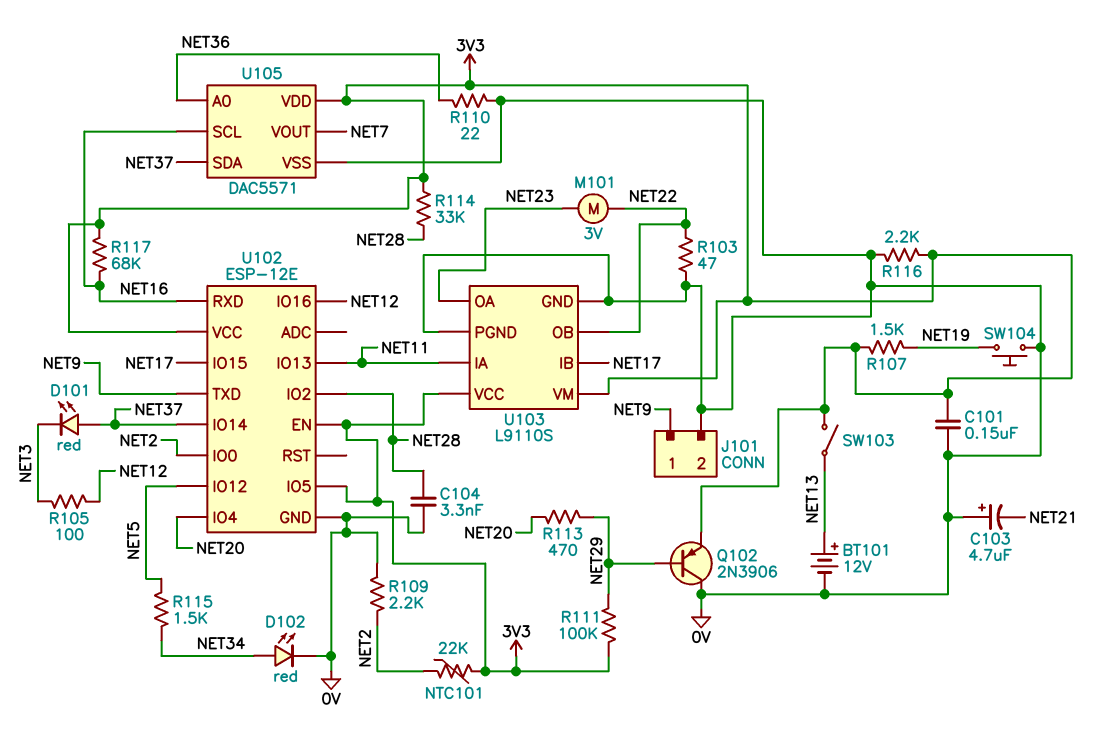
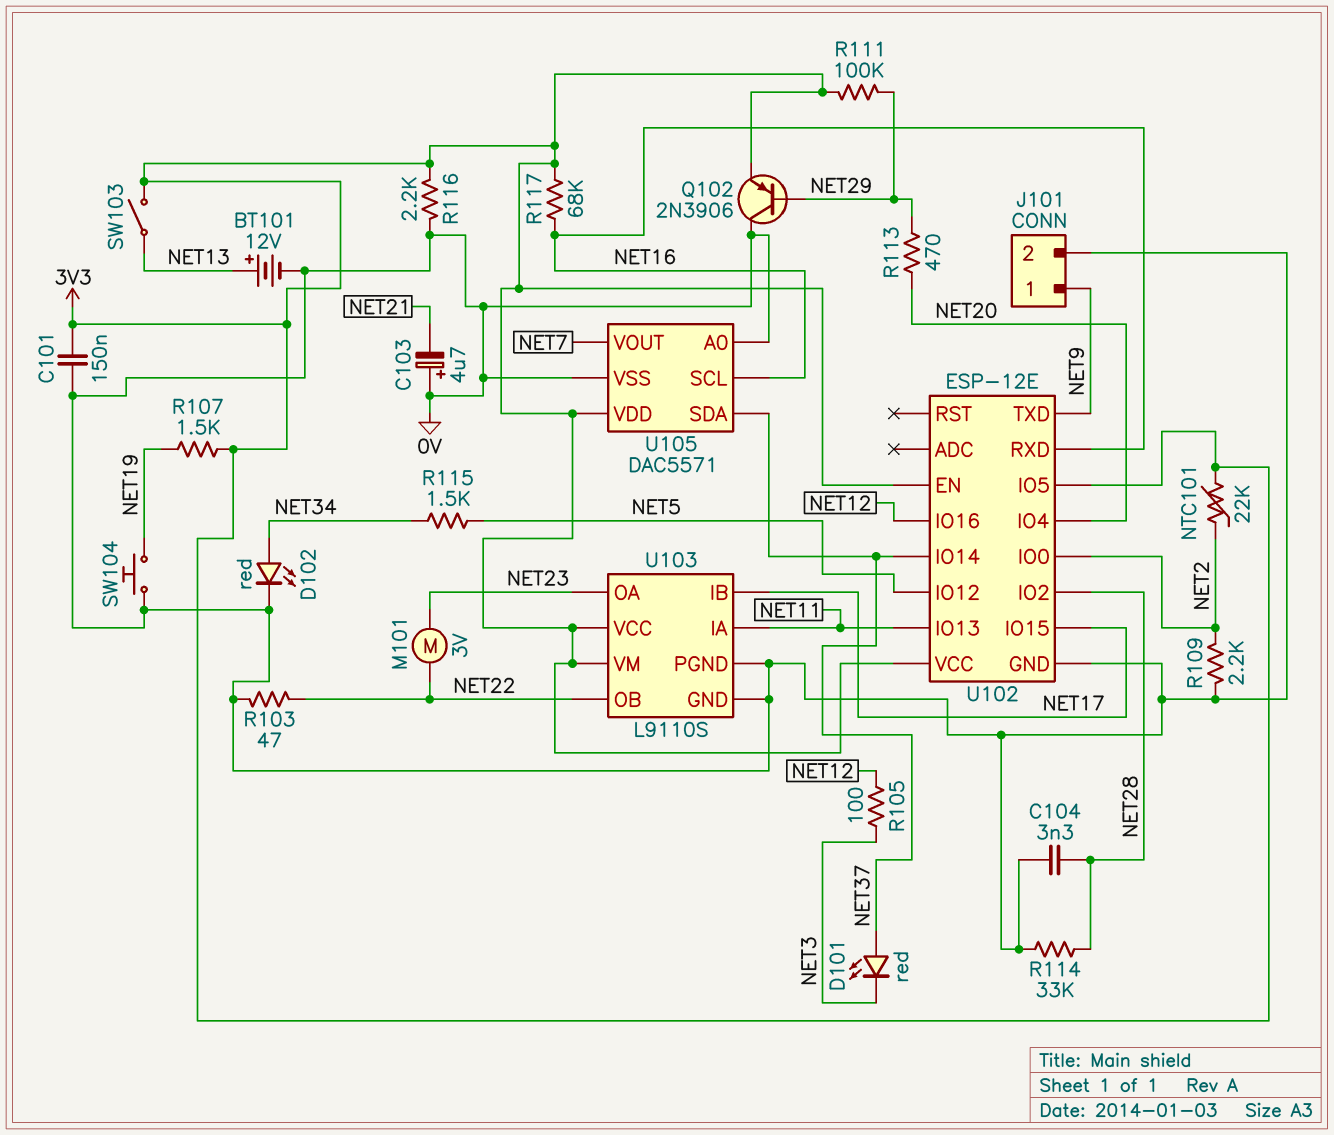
R110: 22 (0V, NET36) -> none
R114: 33k (3V3, NET28) -> 33k (0V, NET28)
U105 pin A0: NET36 -> 0V

